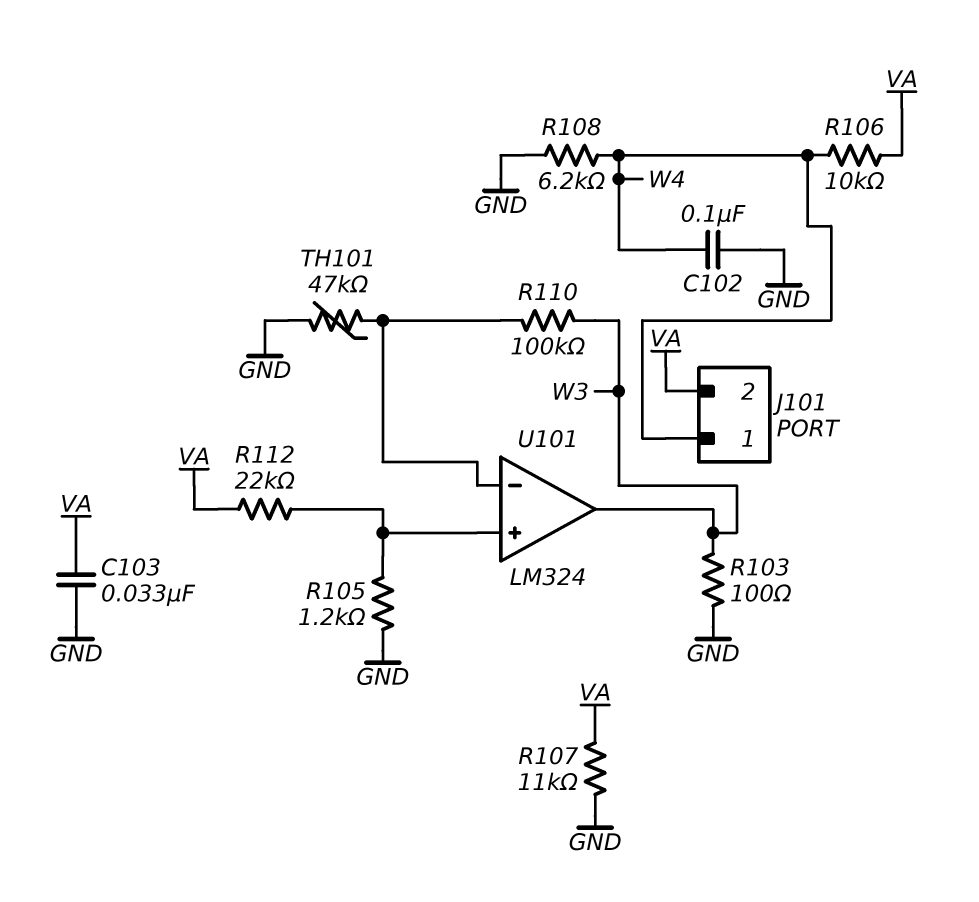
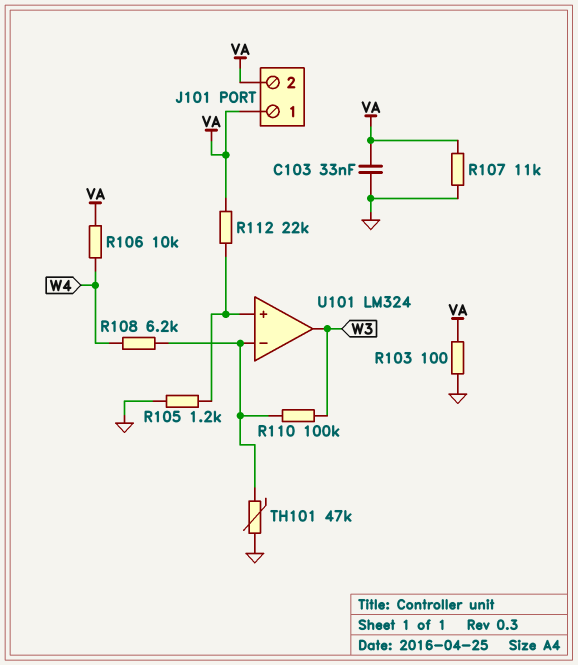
C102: 100nF (GND, W4) -> none
J101 pin 1: W4 -> VA
R103: 100 (GND, W3) -> 100 (GND, VA)
R108: 6.2k (GND, W4) -> 6.2k (U101/in-, W4)

